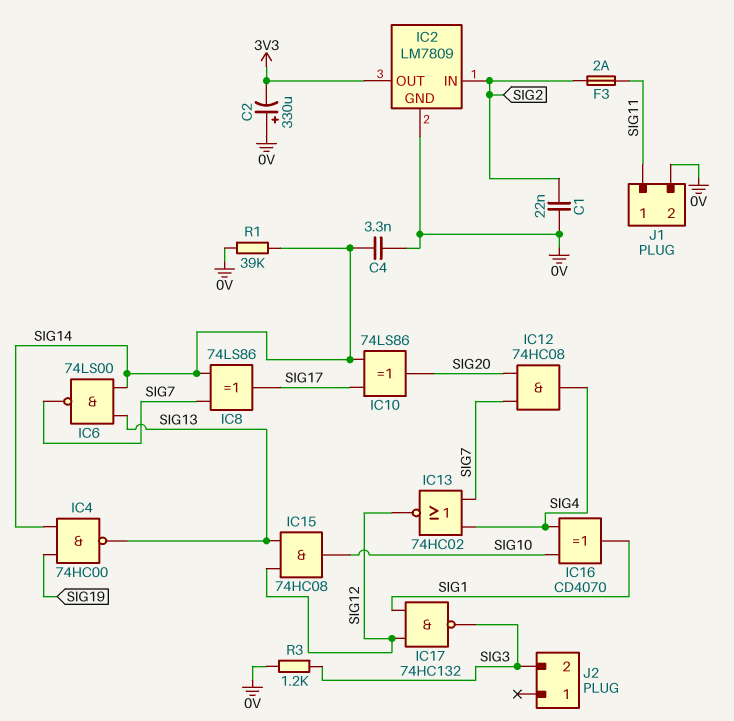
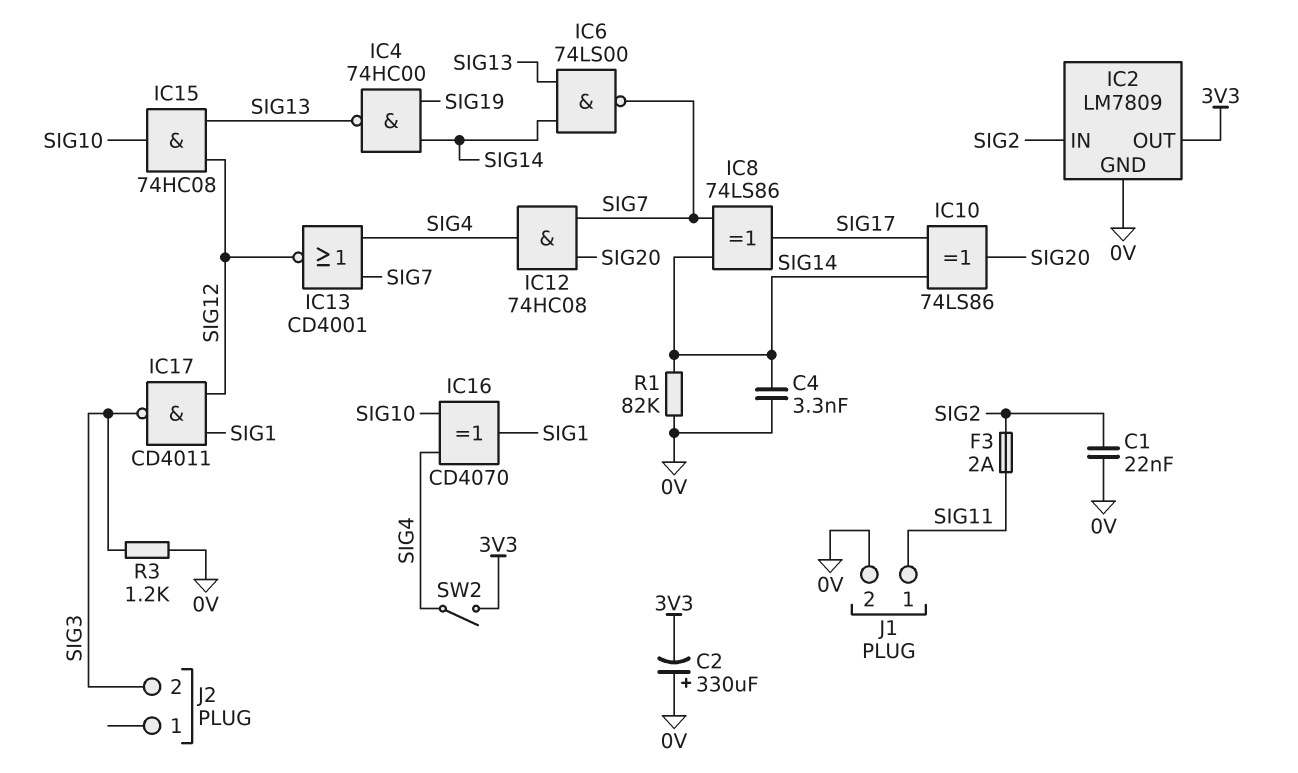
IC13: NOR 74HC02 (in SIG4, in SIG7, out SIG12) -> NOR CD4001 (in SIG4, in SIG7, out SIG12)
IC17: NAND 74HC132 (in SIG1, in SIG12, out SIG3) -> NAND CD4011 (in SIG1, in SIG12, out SIG3)
R1: 39k (0V, SIG14) -> 82k (0V, SIG14)
SW2: none -> switch (3V3, SIG4)

